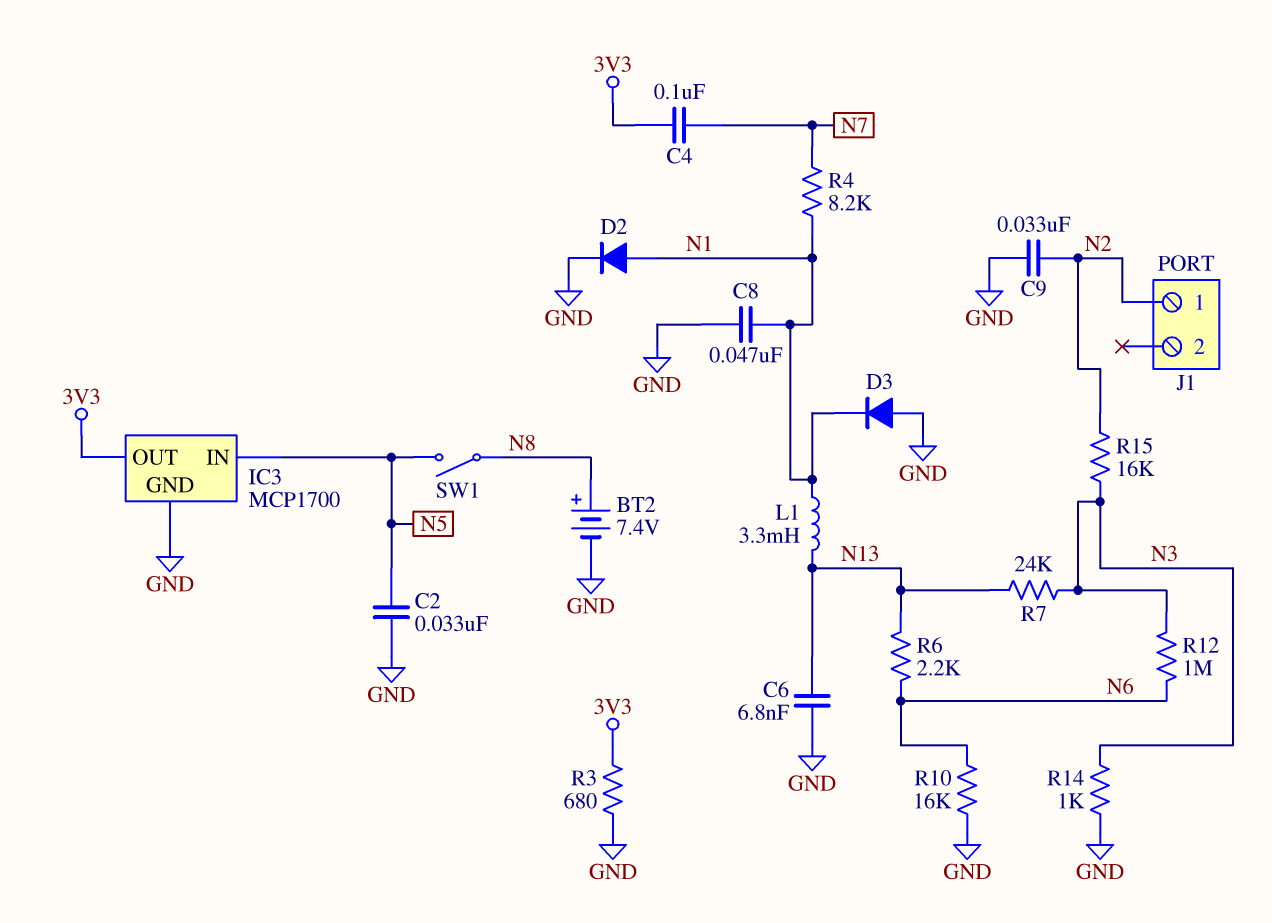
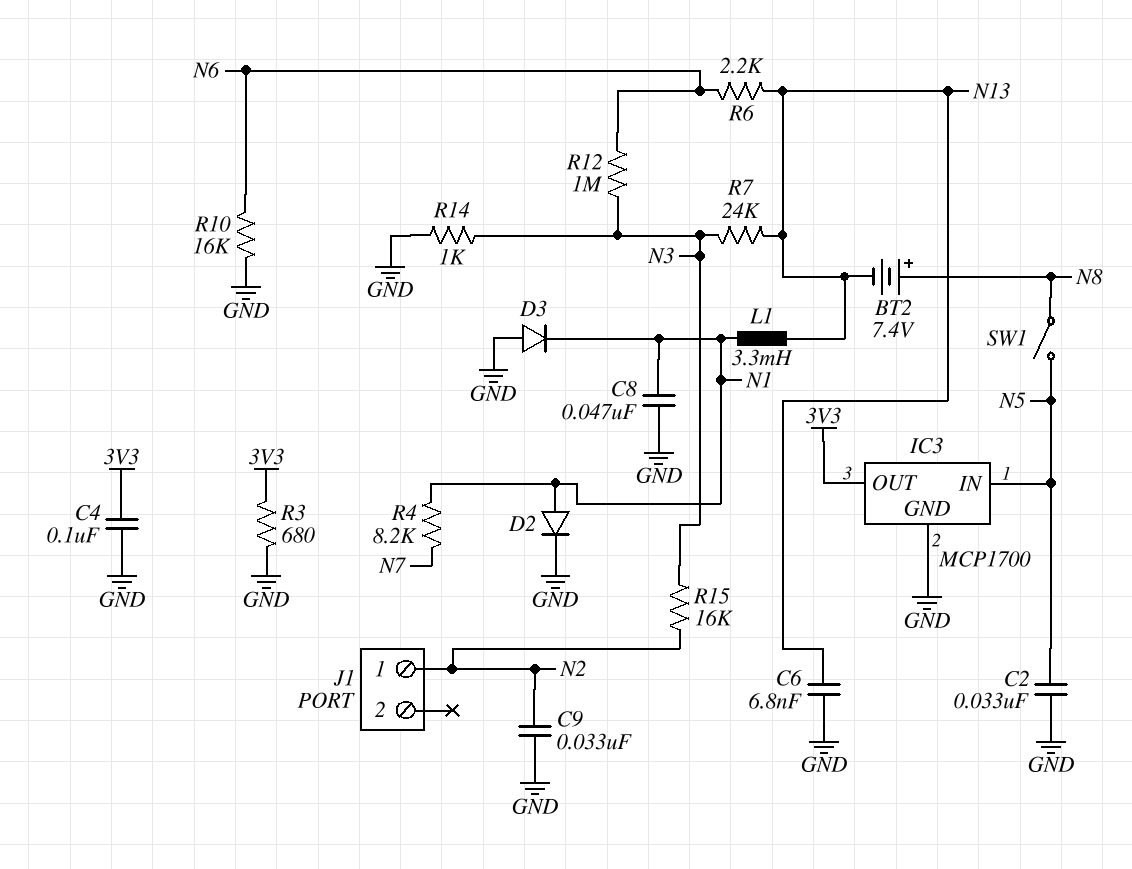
BT2: 7.4V (plus N8, minus GND) -> 7.4V (plus N8, minus N13)
C4: 100nF (3V3, N7) -> 100nF (3V3, GND)

